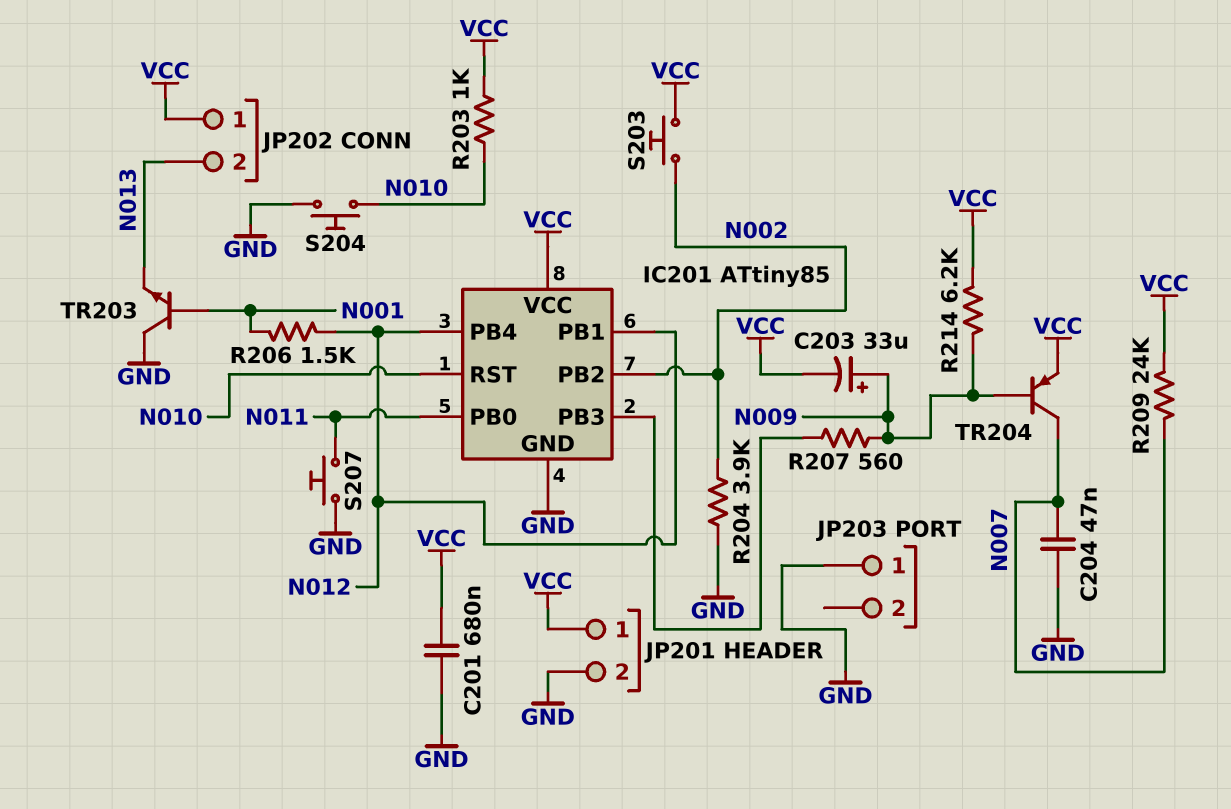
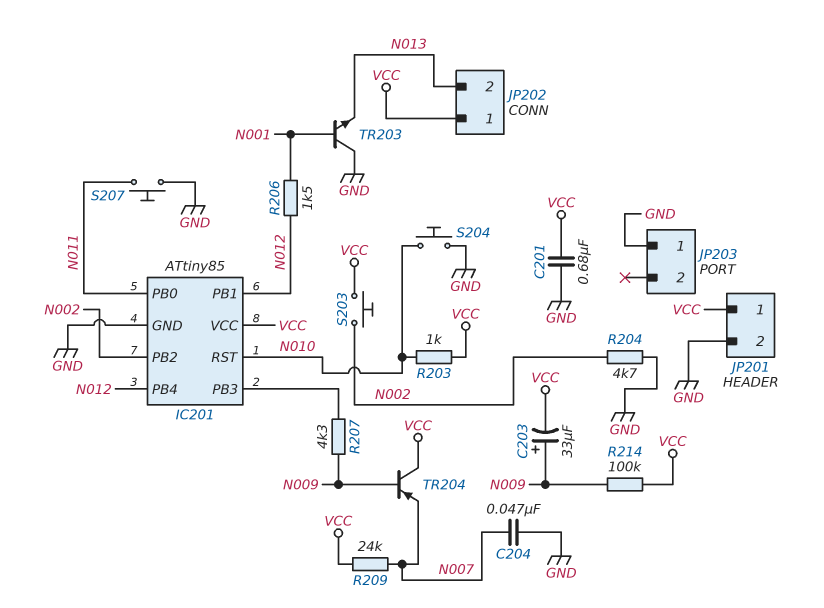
R204: 3.9k (GND, N002) -> 4.7k (GND, N002)
R207: 560 (IC201/PB3, N009) -> 4.3k (IC201/PB3, N009)
R214: 6.2k (N009, VCC) -> 100k (N009, VCC)
TR204: PNP (B N009, C N007, E VCC) -> PNP (B N009, C VCC, E N007)

